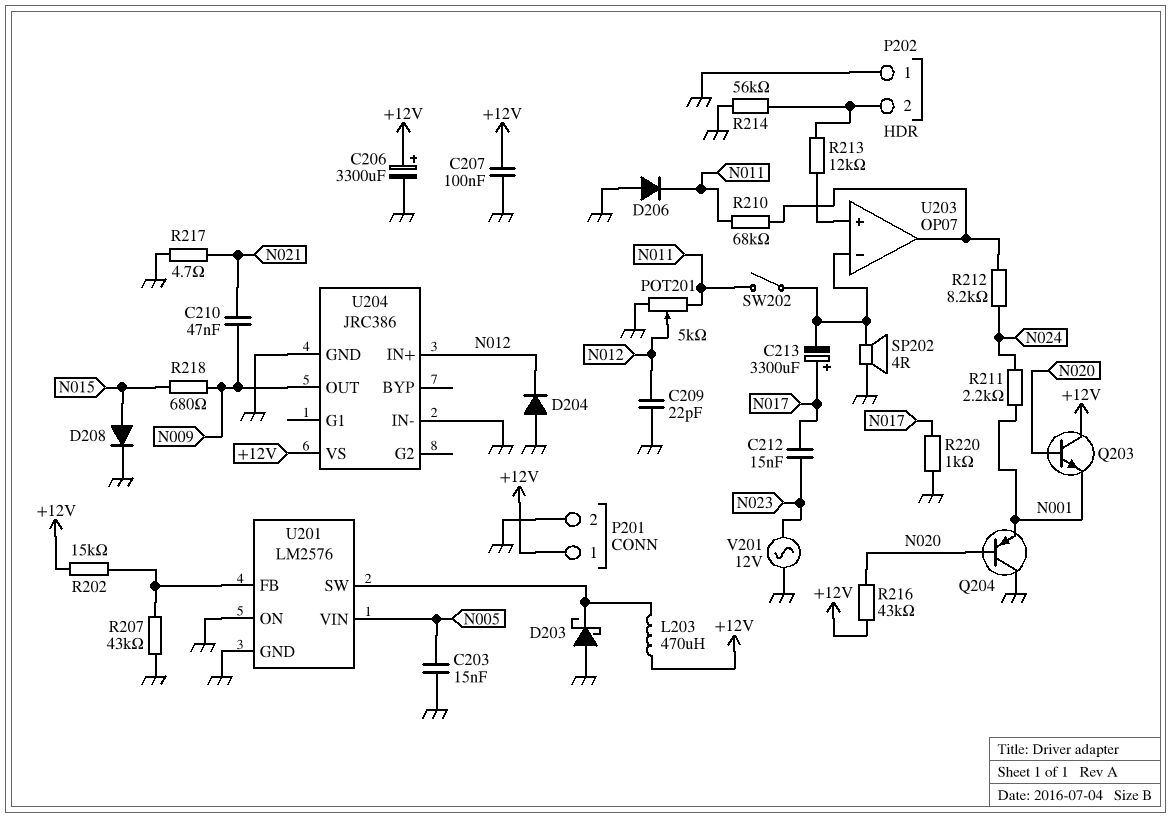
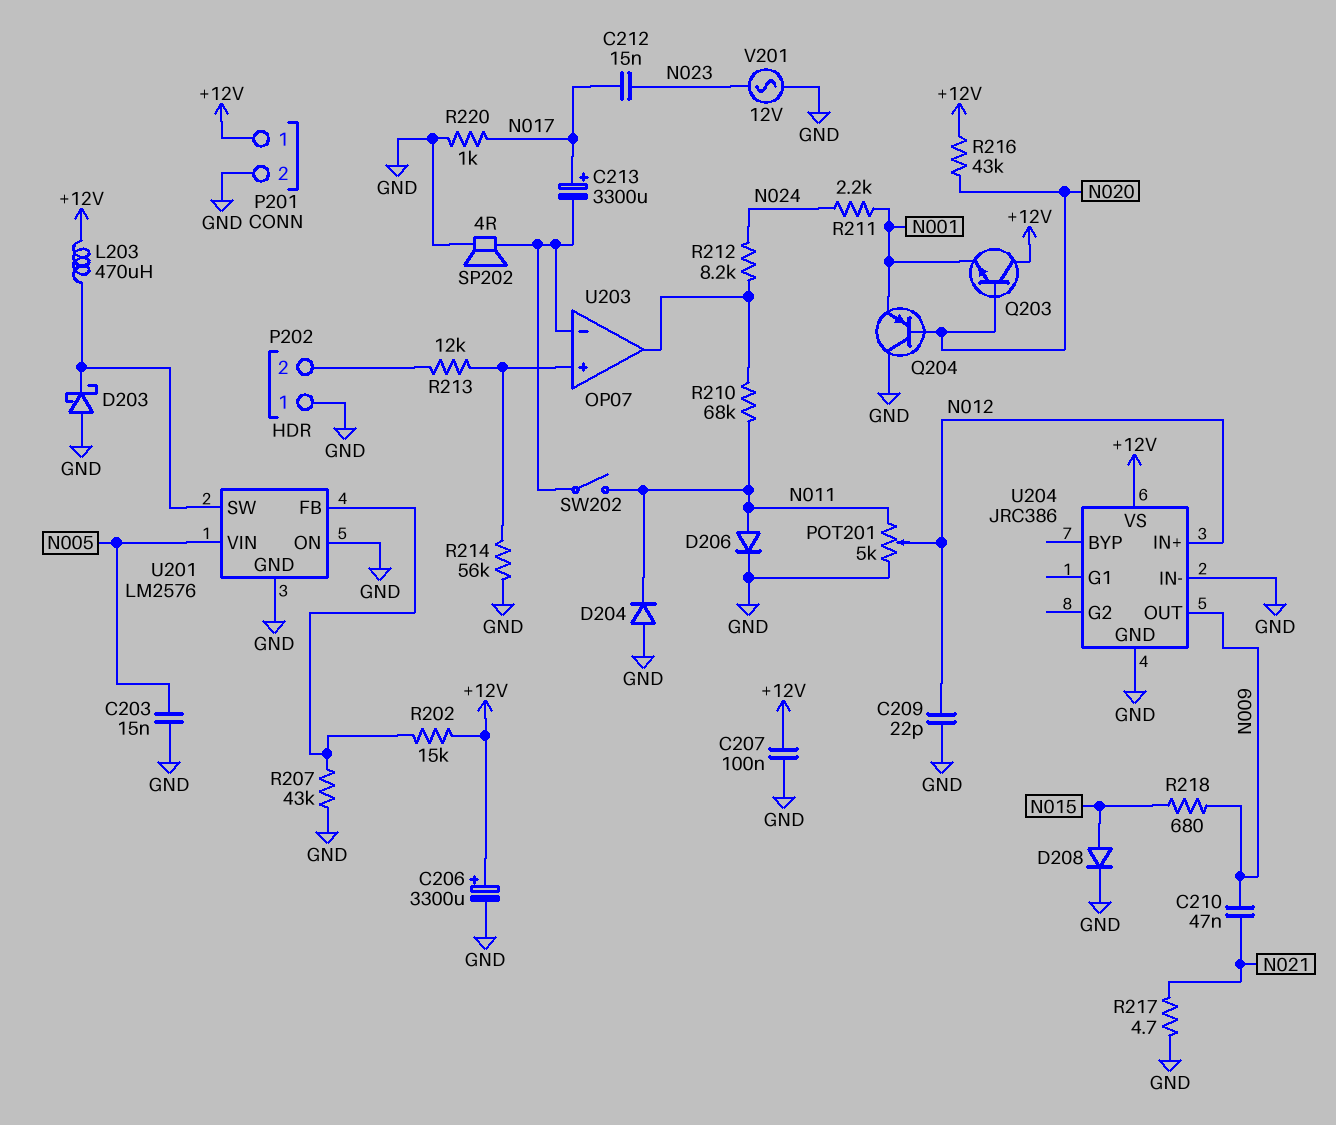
D204: diode (A GND, K N012) -> diode (A GND, K N011)
D206: diode (A GND, K N011) -> diode (A N011, K GND)
R214: 56k (GND, P202/2) -> 56k (GND, U203/in+)

